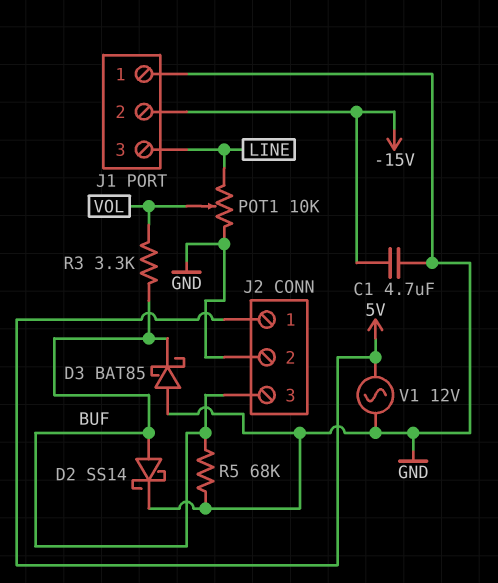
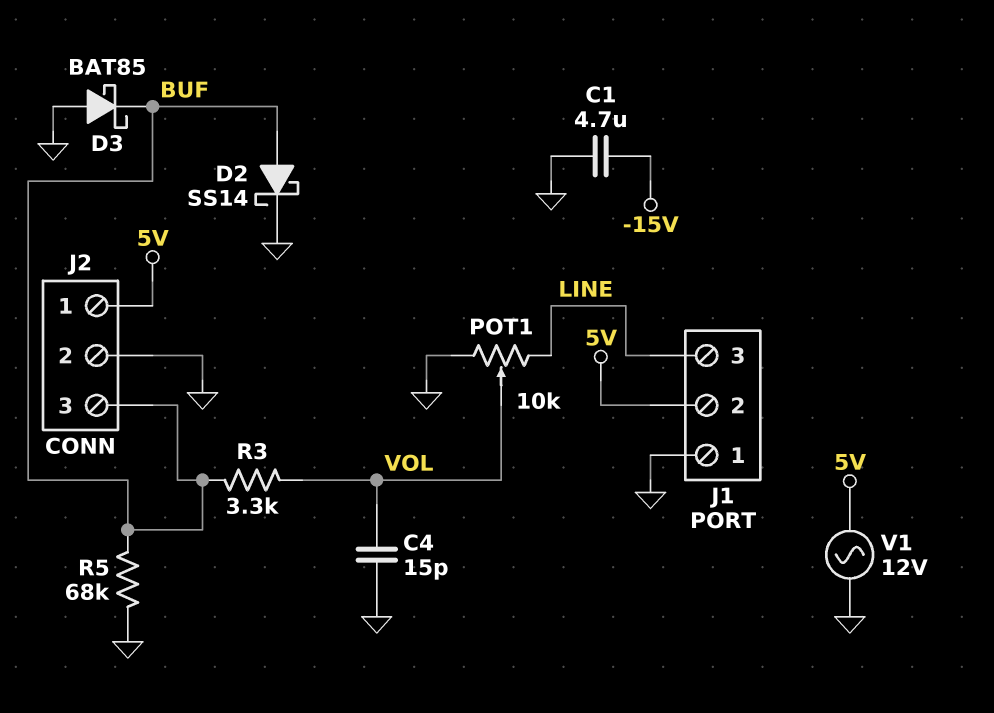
C4: none -> 15pF (GND, VOL)
J1 pin 2: -15V -> 5V

